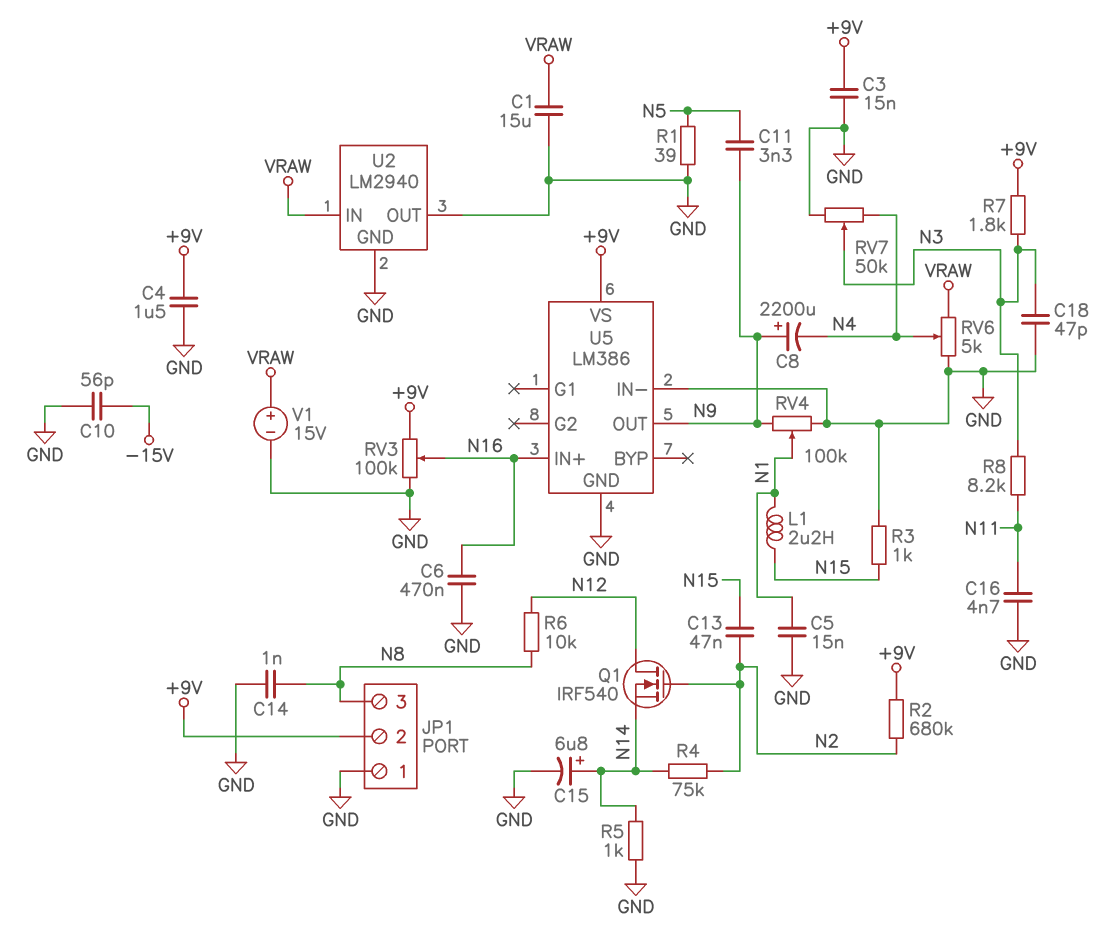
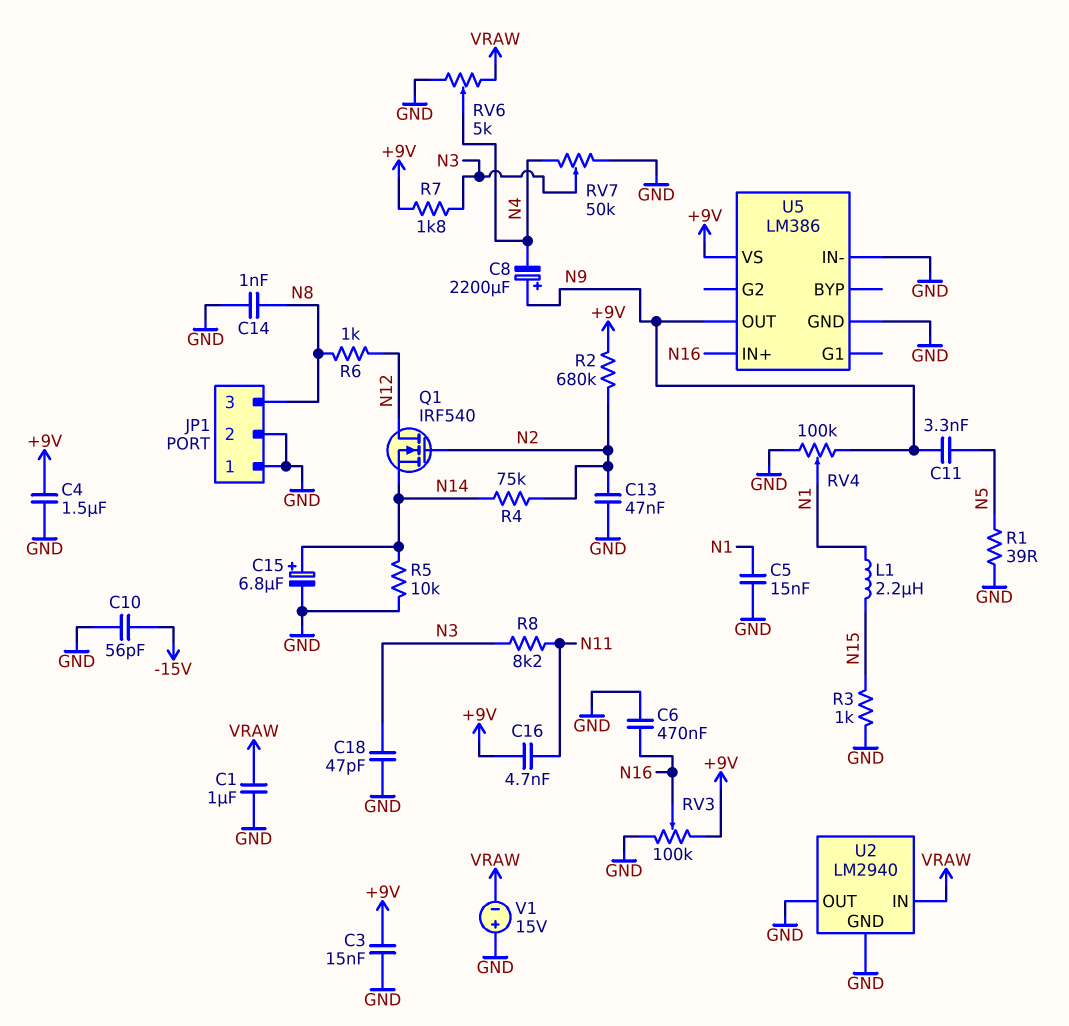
C1: 15uF (GND, VRAW) -> 1uF (GND, VRAW)
C13: 47nF (N2, N15) -> 47nF (GND, N2)
C16: 4.7nF (GND, N11) -> 4.7nF (+9V, N11)
JP1 pin 2: +9V -> GND
R5: 1k (GND, N14) -> 10k (GND, N14)
R6: 10k (N8, N12) -> 1k (N8, N12)
V1: 15V (plus VRAW, minus GND) -> 15V (plus GND, minus VRAW)

